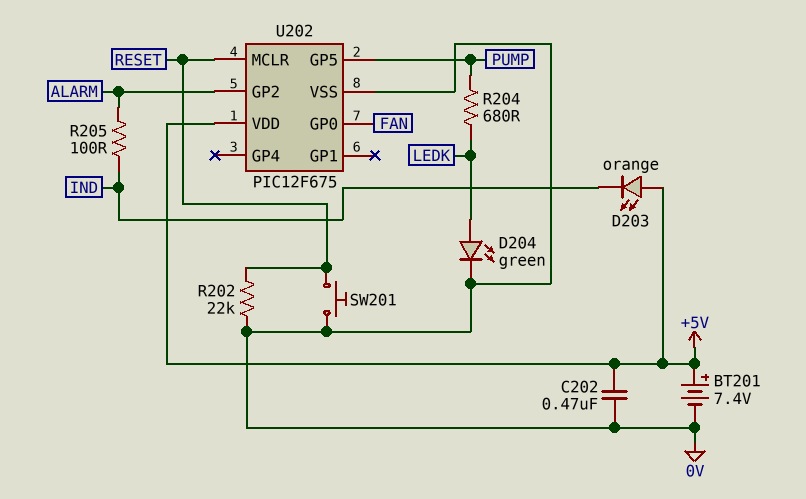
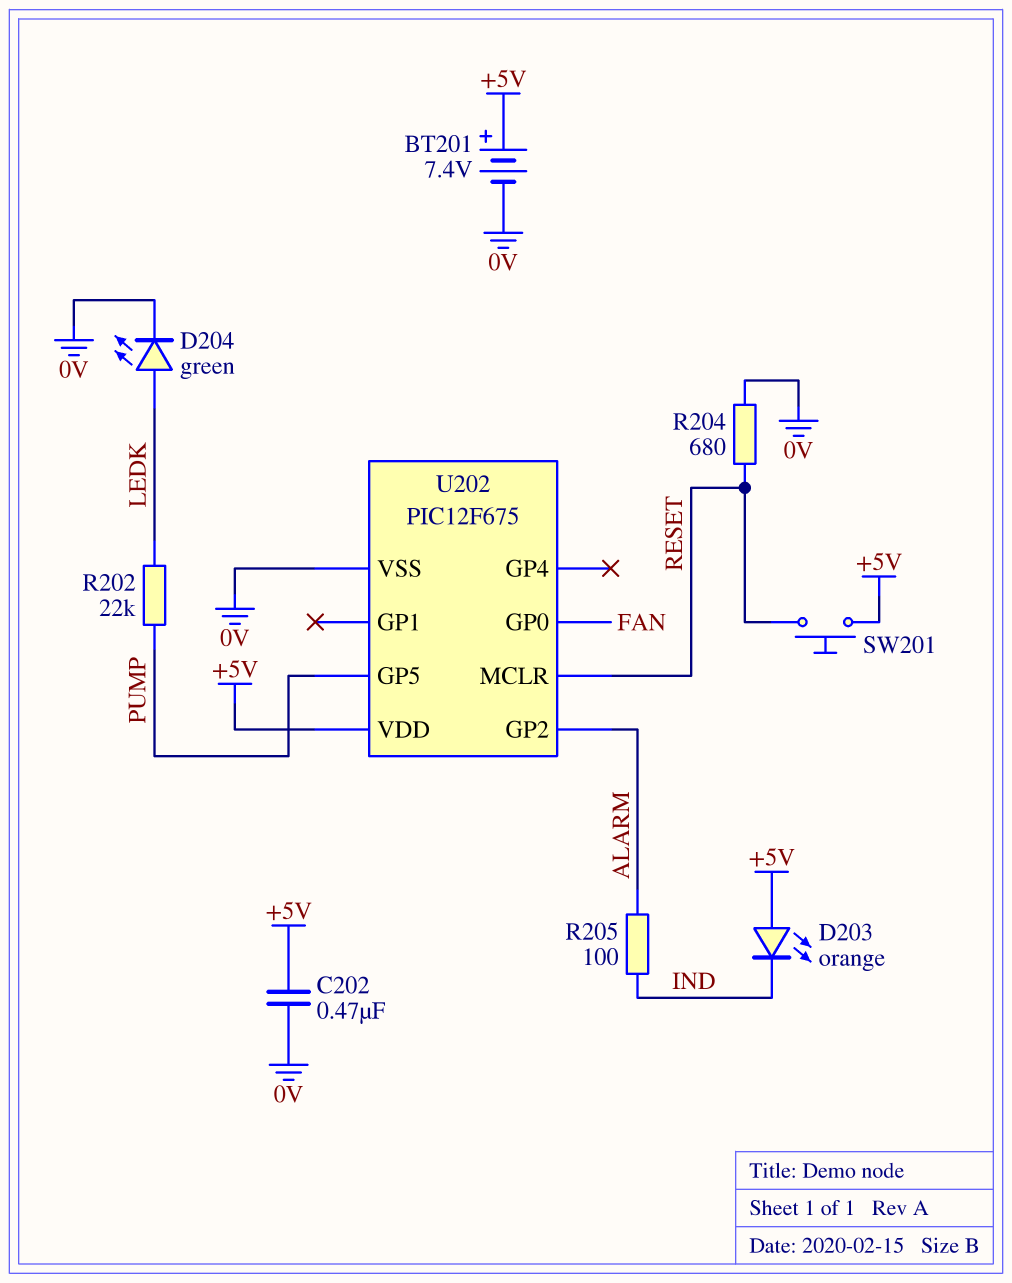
R202: 22k (0V, RESET) -> 22k (LEDK, PUMP)
R204: 680 (LEDK, PUMP) -> 680 (0V, RESET)
SW201: button (0V, RESET) -> button (+5V, RESET)

